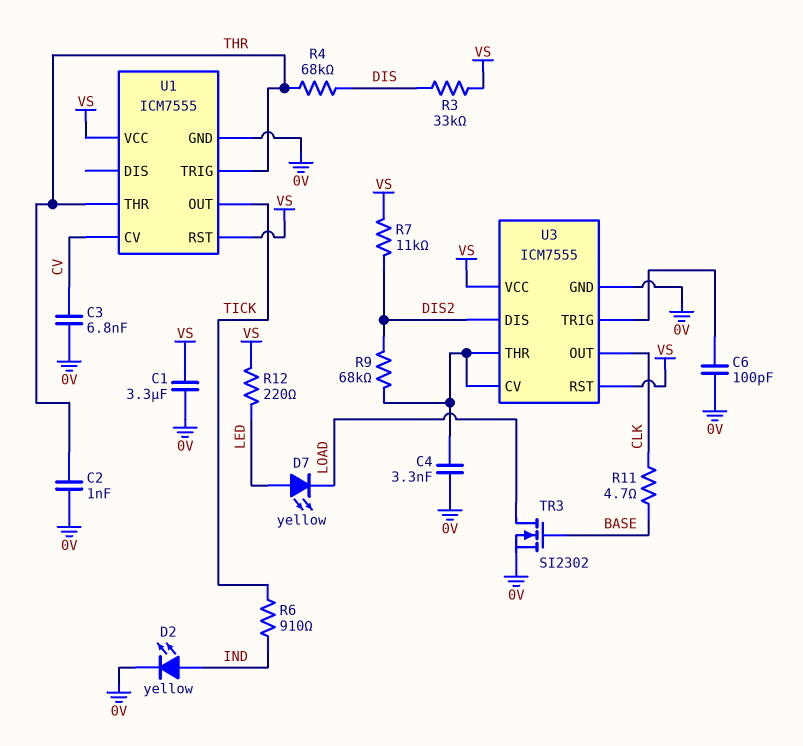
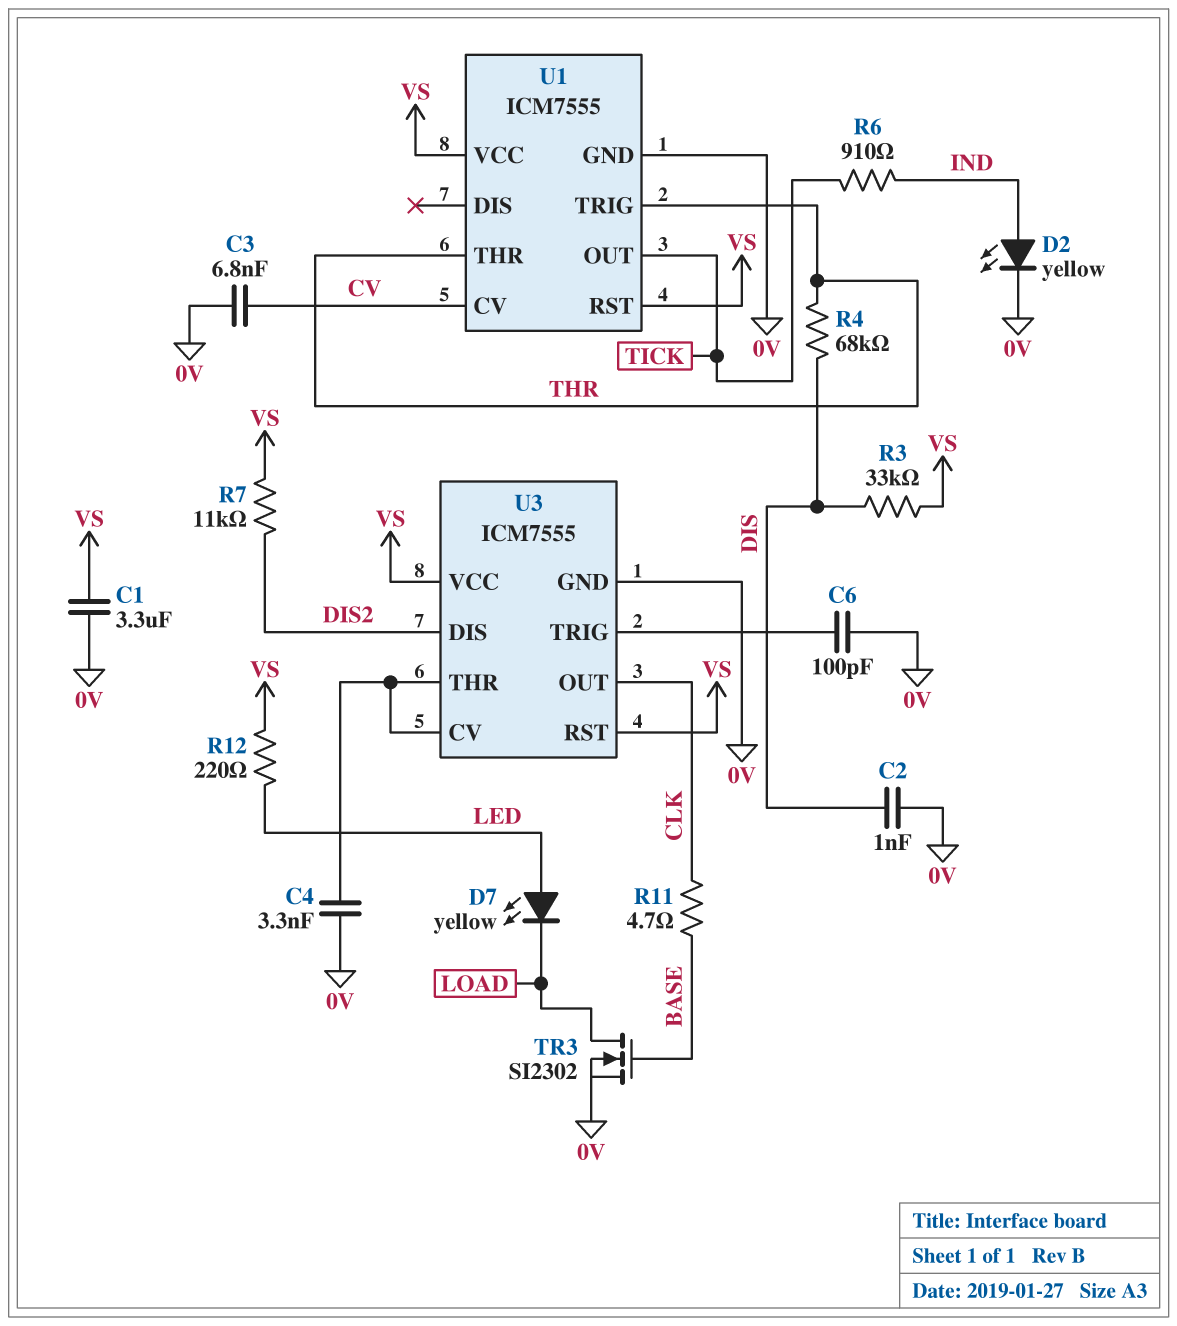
C2: 1nF (0V, THR) -> 1nF (0V, DIS)
R9: 68k (DIS2, U3/CV) -> none

